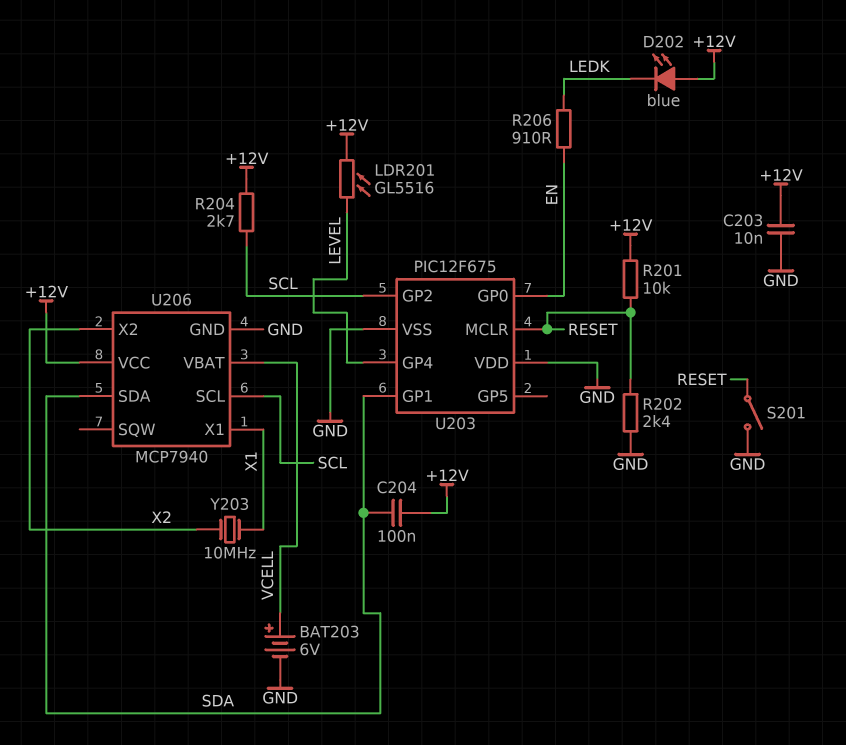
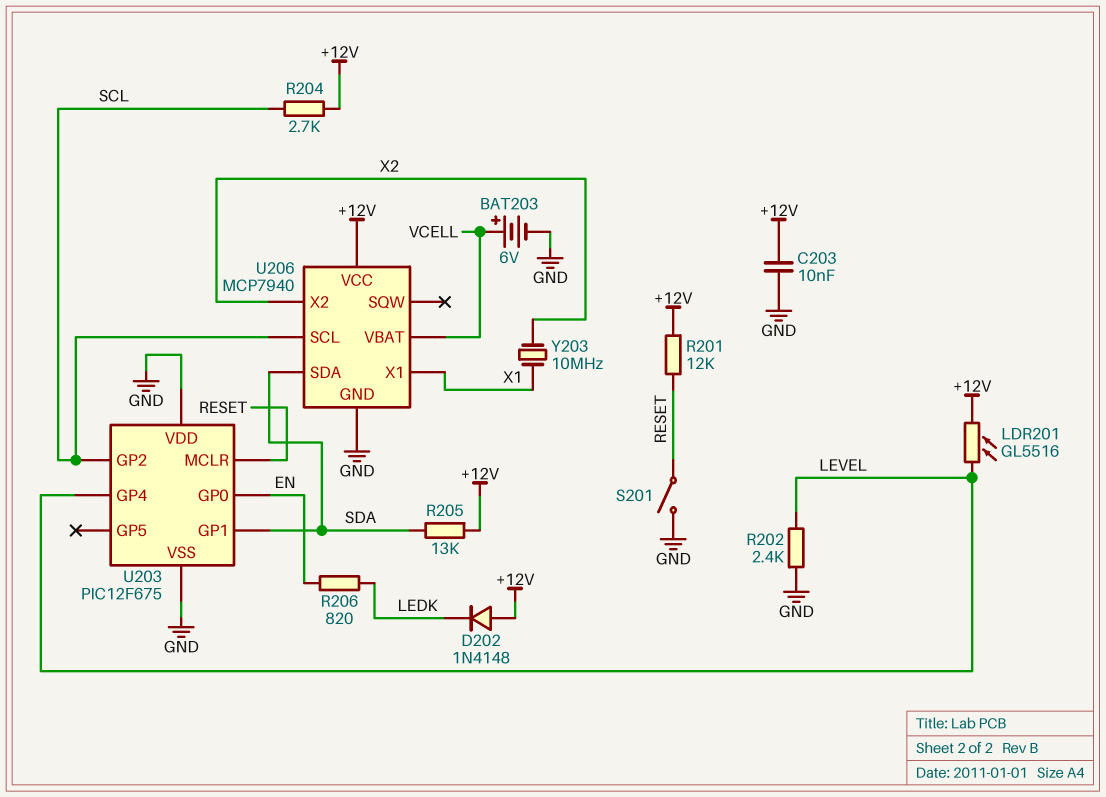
C204: 100nF (+12V, SDA) -> none
D202: LED blue (A +12V, K LEDK) -> diode 1N4148 (A +12V, K LEDK)
R201: 10k (+12V, RESET) -> 12k (+12V, RESET)
R202: 2.4k (GND, RESET) -> 2.4k (GND, LEVEL)
R205: none -> 13k (+12V, SDA)
R206: 910 (EN, LEDK) -> 820 (EN, LEDK)

